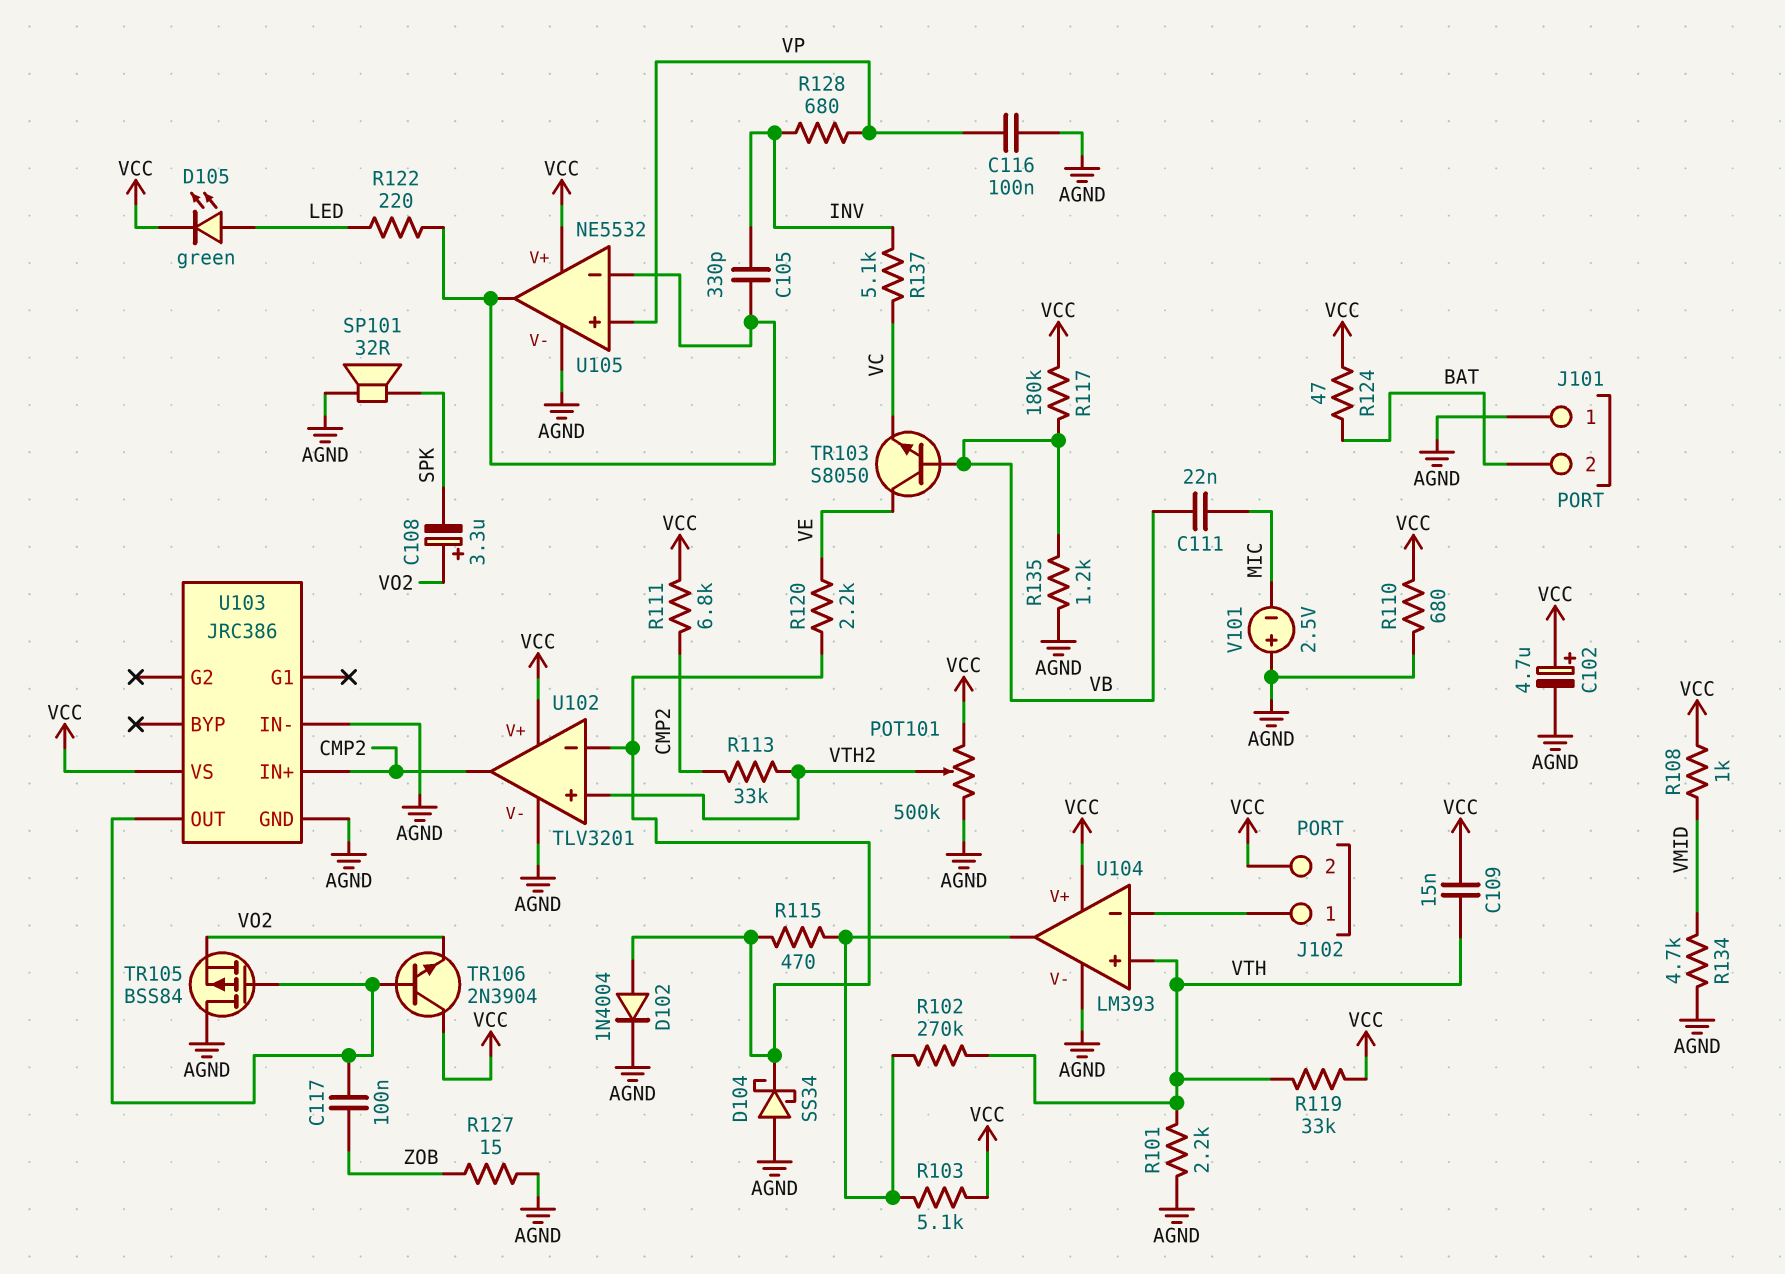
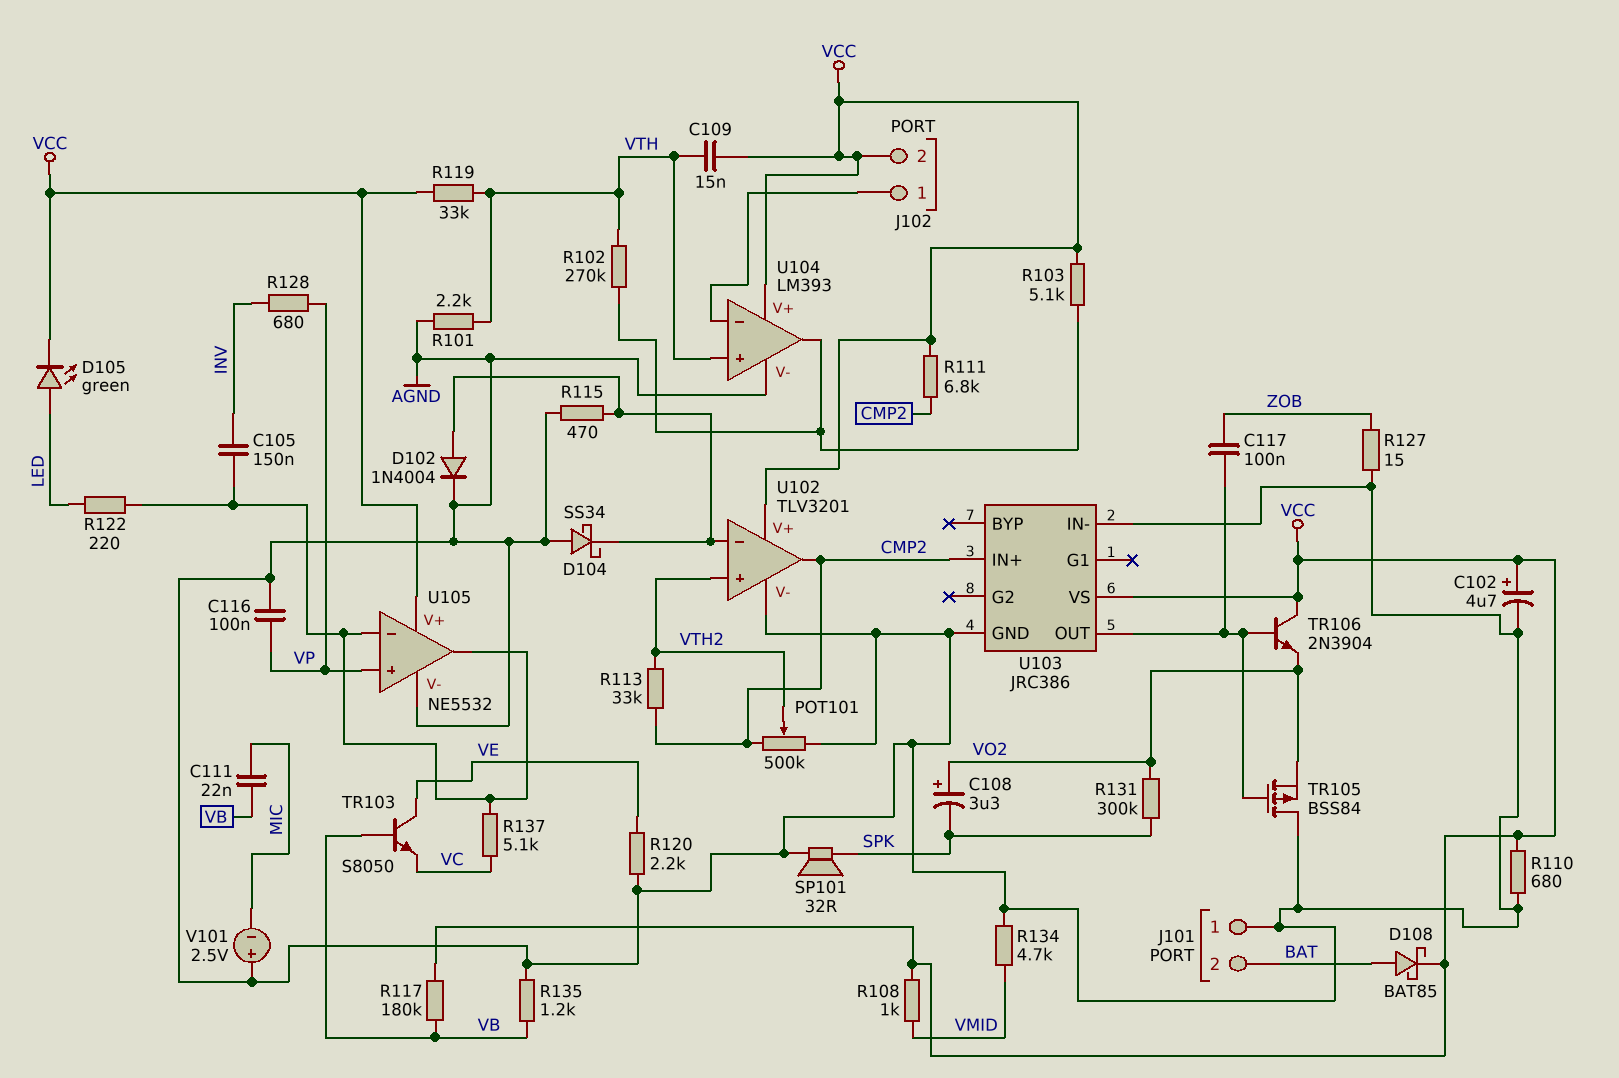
C105: 330pF (INV, U105/in-) -> 150nF (INV, U105/in-)
D108: none -> schottky BAT85 (A BAT, K VCC)
POT101: 500k (AGND, VCC, wiper VTH2) -> 500k (AGND, CMP2, wiper VTH2)
R115: 470 (U102/in-, U104/out) -> 470 (AGND, U102/in-)
R120: 2.2k (U102/in-, VE) -> 2.2k (AGND, VE)
R124: 47 (BAT, VCC) -> none
R131: none -> 300k (SPK, VO2)
R137: 5.1k (INV, VC) -> 5.1k (U105/in-, VC)

